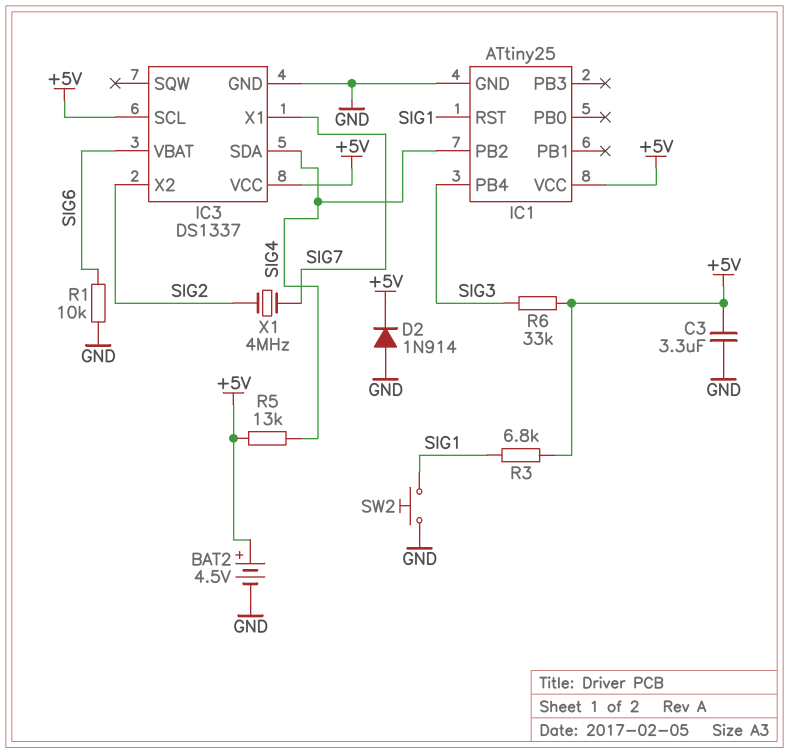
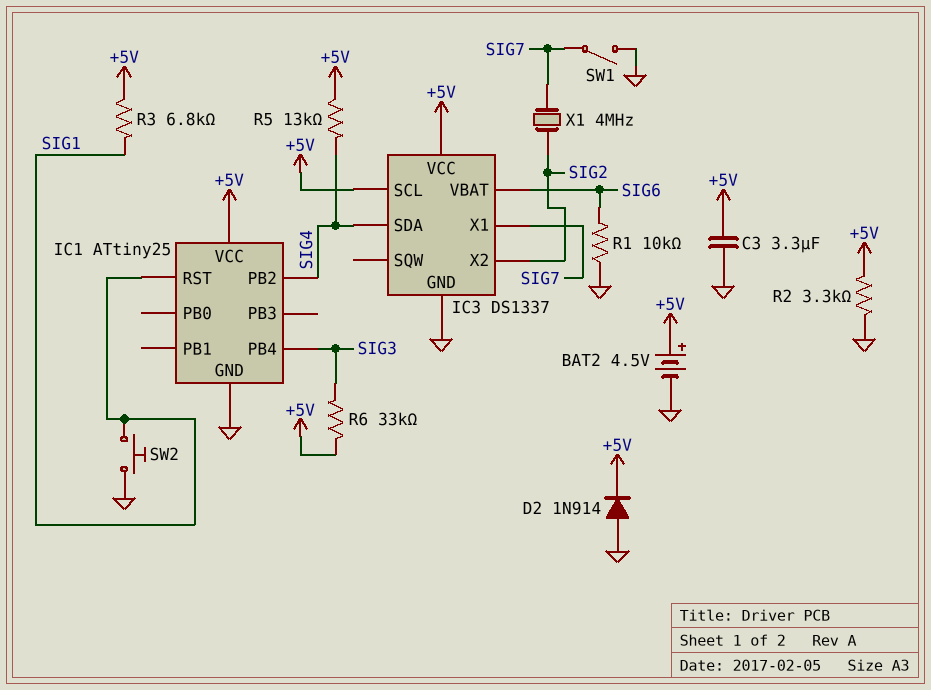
R2: none -> 3.3k (+5V, GND)
SW1: none -> switch (GND, SIG7)

